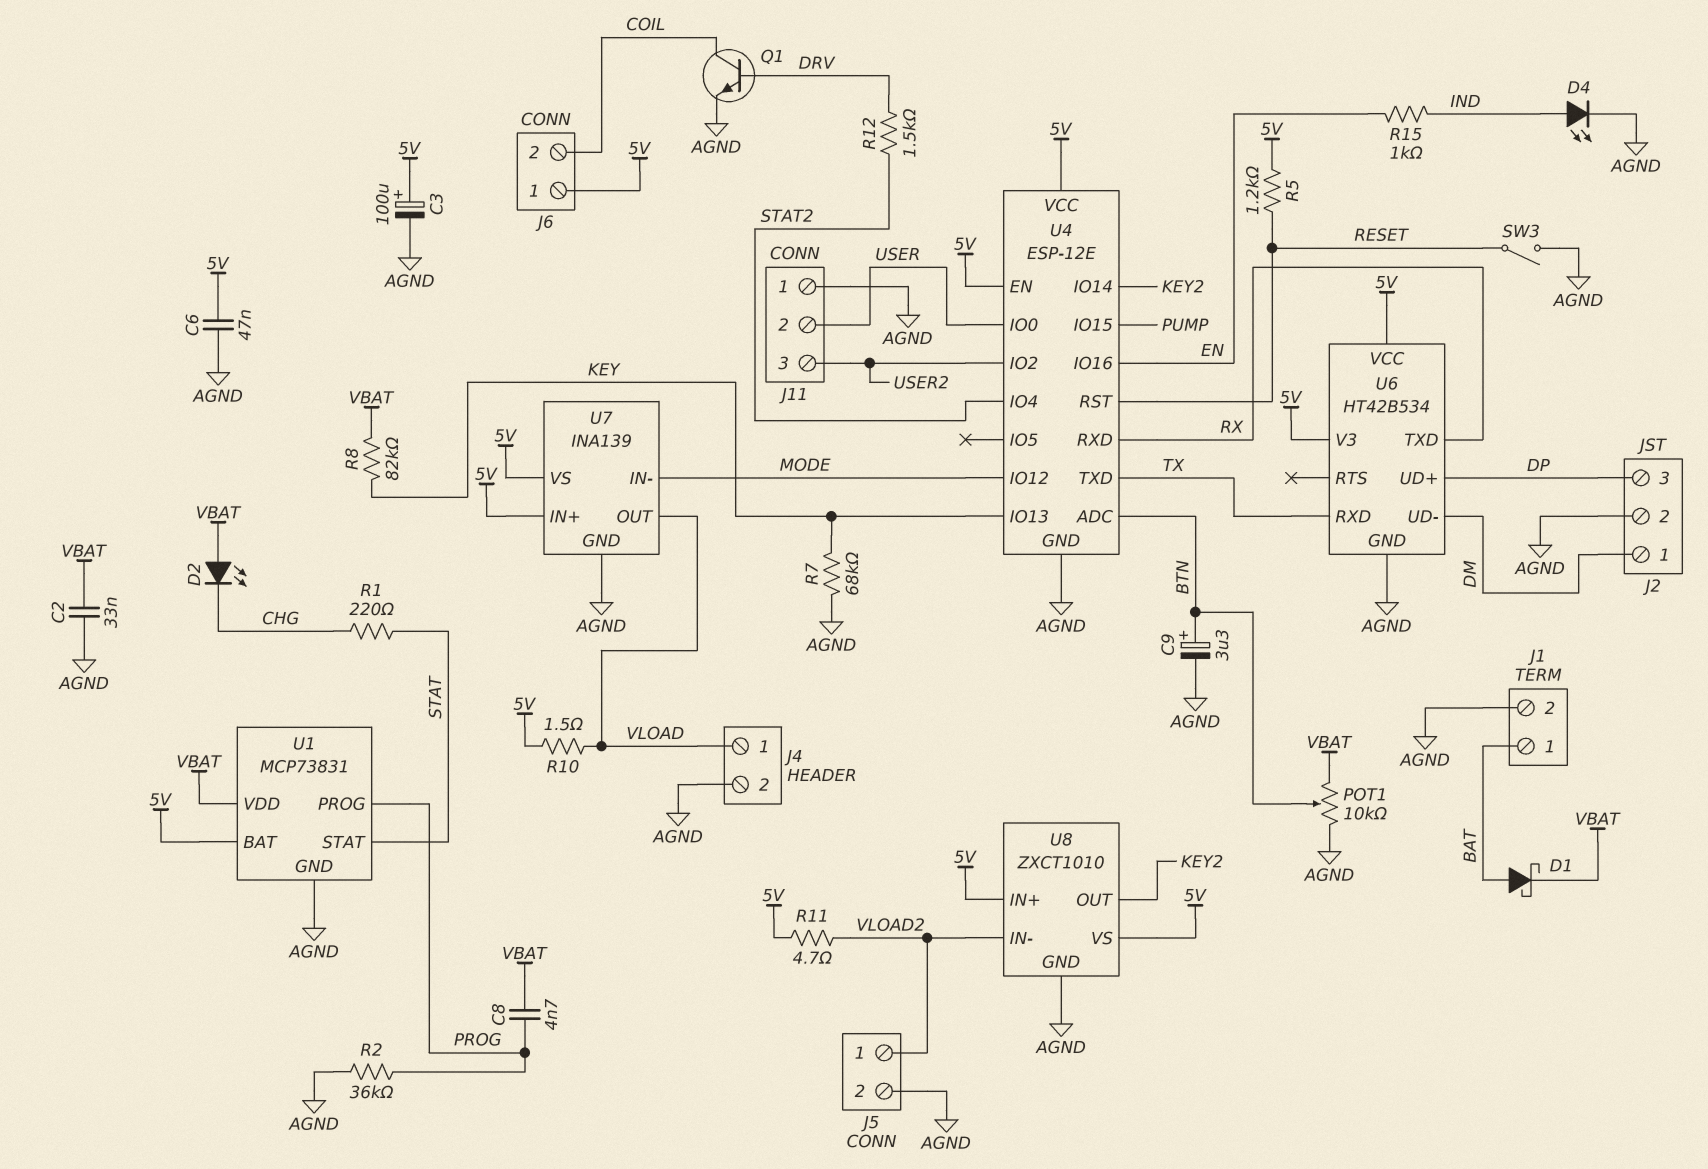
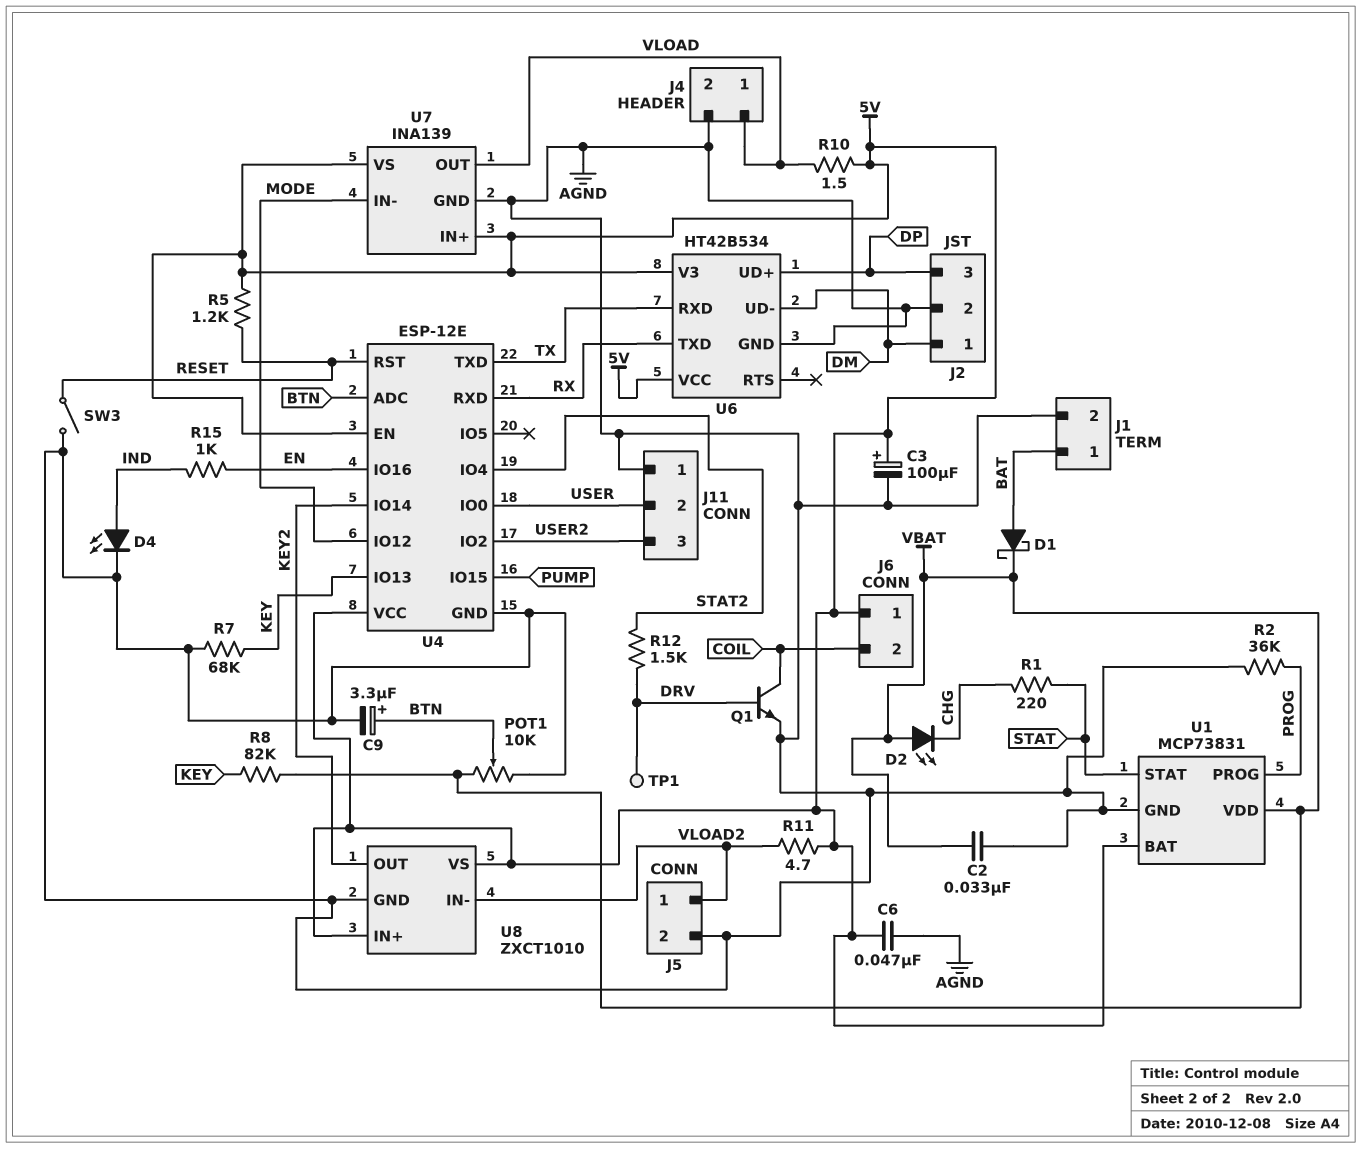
C8: 4.7nF (PROG, VBAT) -> none
TP1: none -> test point (DRV)

